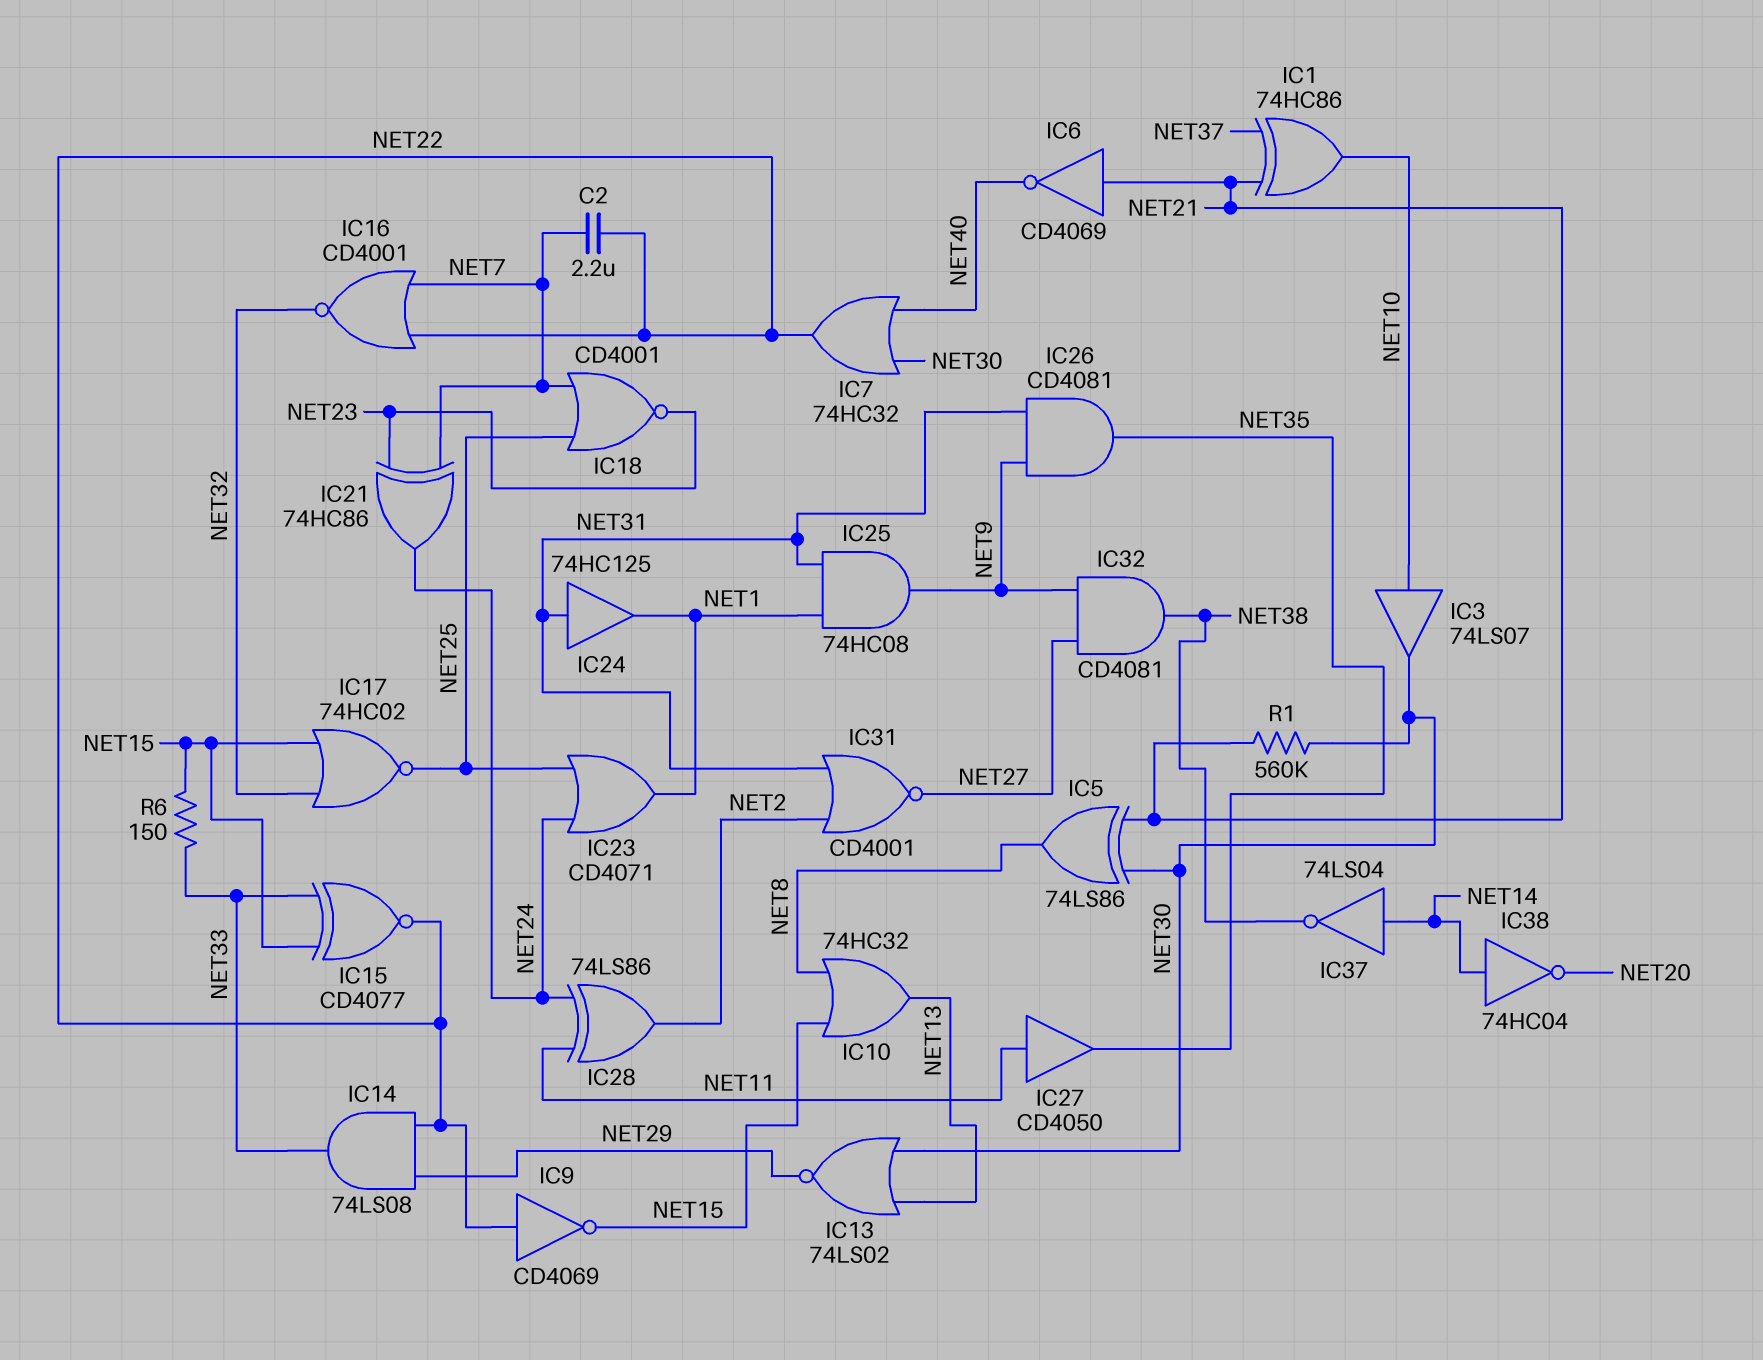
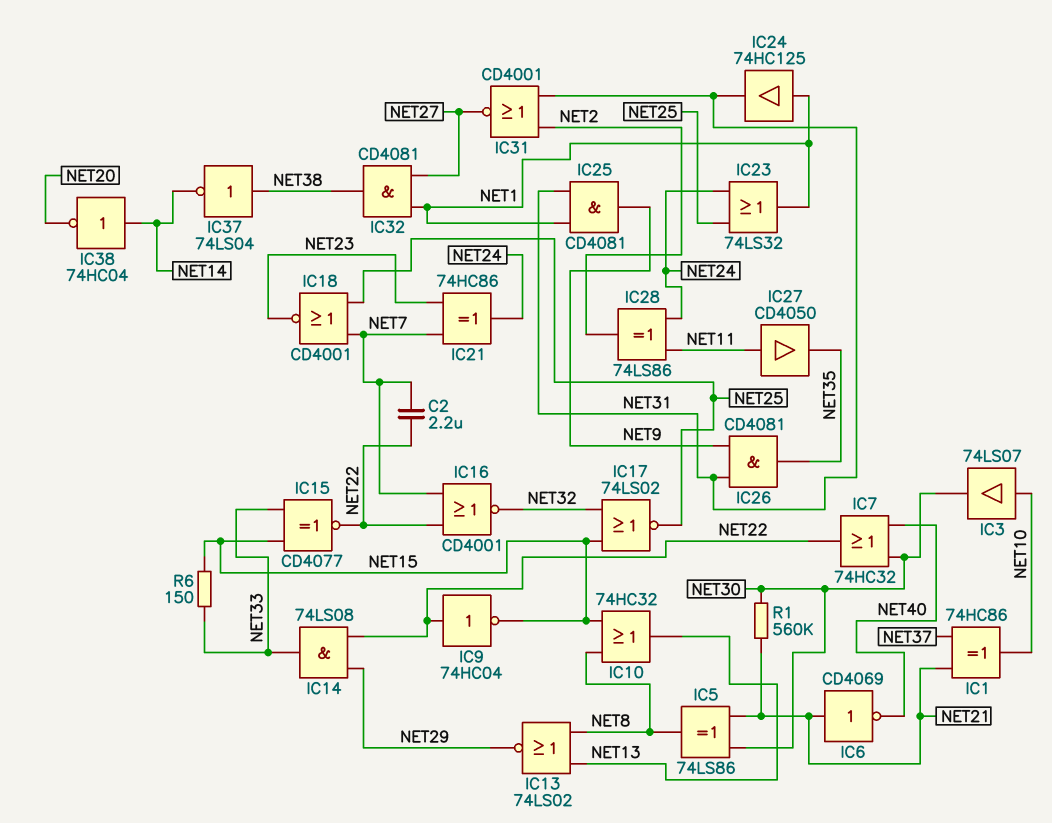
IC9: NOT CD4069 (in NET22, out NET15) -> NOT 74HC04 (in NET22, out NET15)
IC13: NOR 74LS02 (in NET13, in NET30, out NET29) -> NOR 74LS02 (in NET8, in NET13, out NET29)
IC17: NOR 74HC02 (in NET15, in NET32, out NET25) -> NOR 74LS02 (in NET15, in NET32, out NET25)
IC23: OR CD4071 (in NET24, in NET25, out NET1) -> OR 74LS32 (in NET24, in NET25, out NET1)
IC24: buffer 74HC125 (in NET31, out NET1) -> buffer 74HC125 (in NET1, out NET31)
IC25: AND 74HC08 (in NET1, in NET31, out NET9) -> AND CD4081 (in NET1, in NET31, out NET9)
IC32: AND CD4081 (in NET9, in NET27, out NET38) -> AND CD4081 (in NET1, in NET27, out NET38)
IC37: NOT 74LS04 (in NET14, out NET38) -> NOT 74LS04 (in NET38, out NET14)

